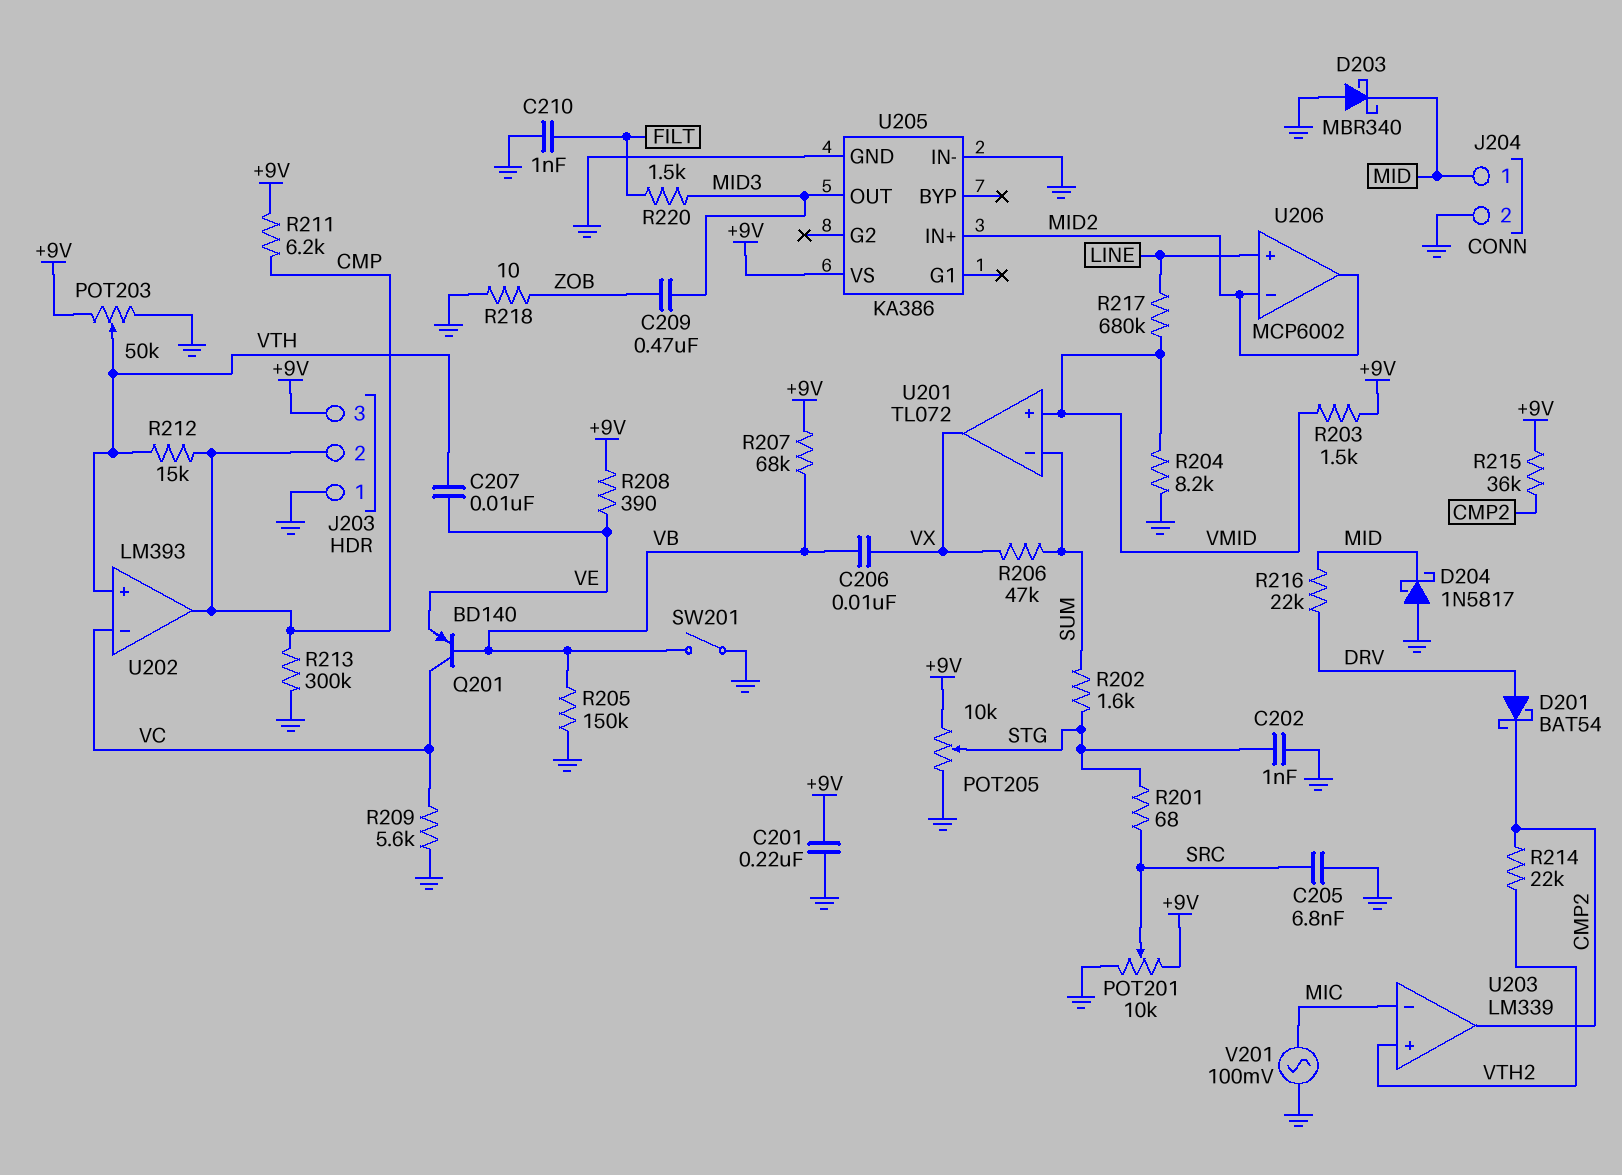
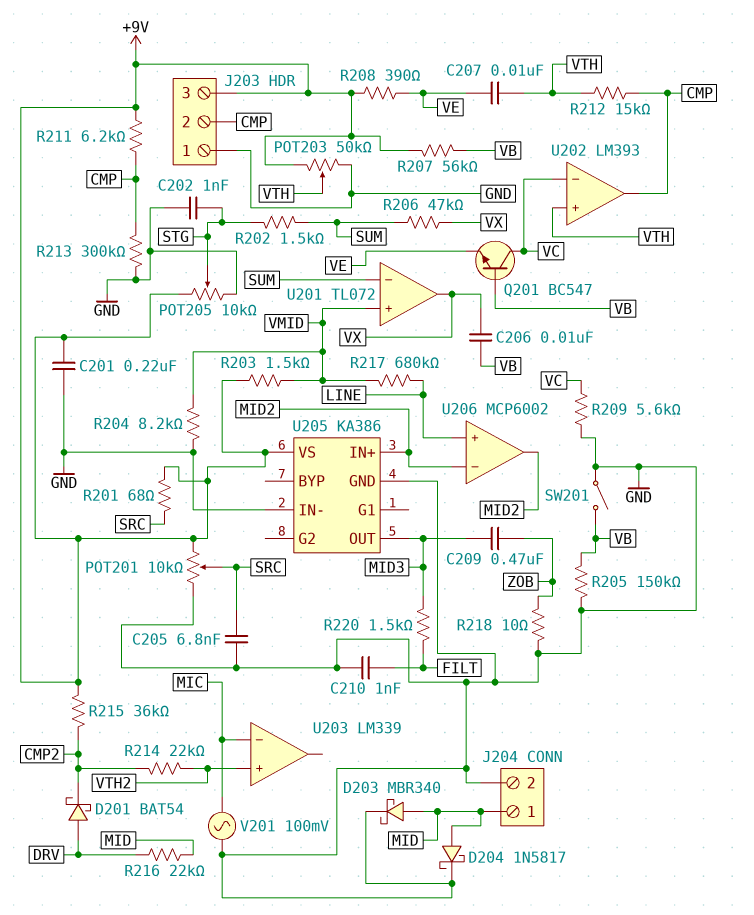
D203: schottky MBR340 (A GND, K MID) -> schottky MBR340 (A MID, K GND)
D204: schottky 1N5817 (A GND, K MID) -> schottky 1N5817 (A MID, K GND)
Q201: PNP BD140 (B VB, C VC, E VE) -> NPN BC547 (B VB, C VC, E VE)
R201: 68 (SRC, STG) -> 68 (+9V, SRC)
R202: 1.6k (STG, SUM) -> 1.5k (STG, SUM)
R207: 68k (+9V, VB) -> 56k (+9V, VB)
U203 pin out: CMP2 -> none

